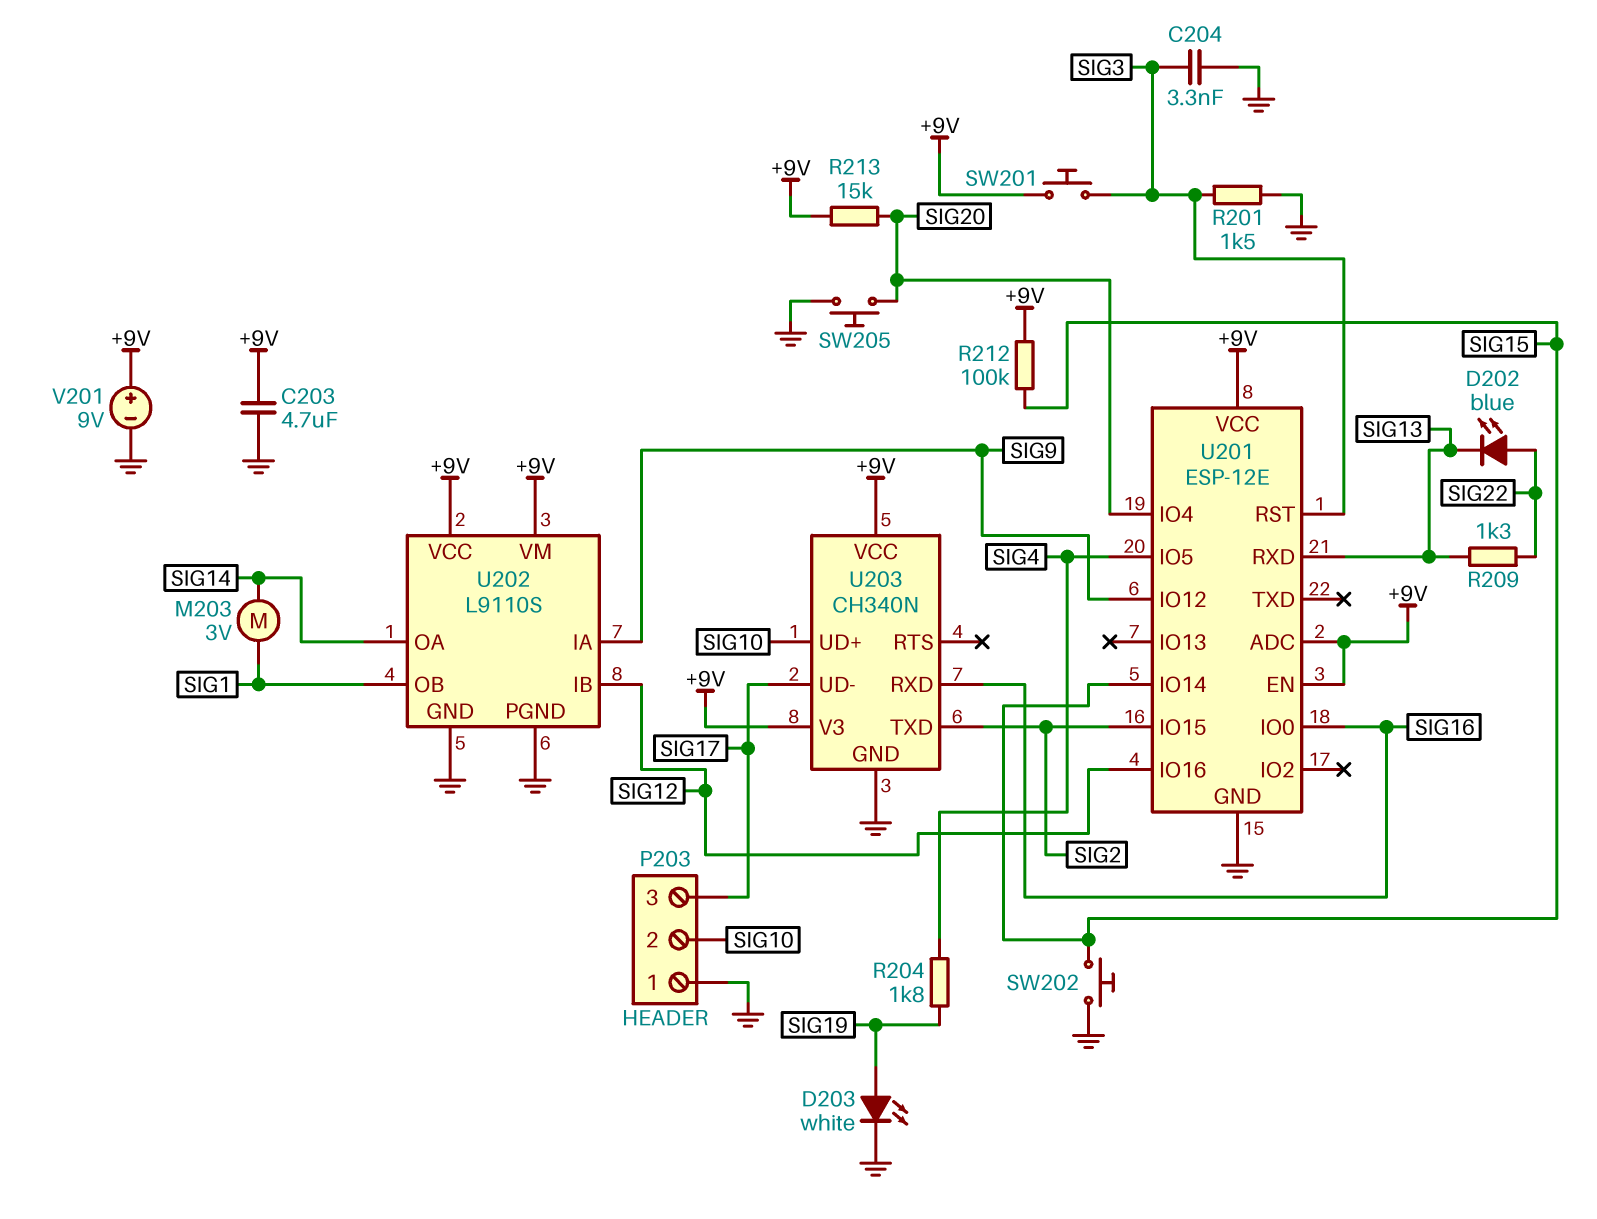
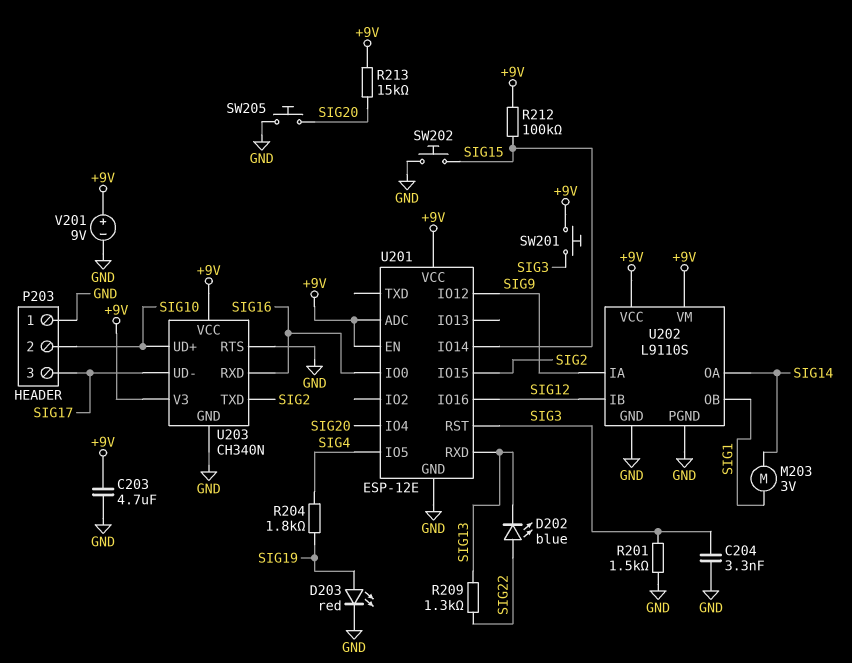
D203: LED white (A SIG19, K GND) -> LED red (A SIG19, K GND)
U203 pin RTS: none -> GND

